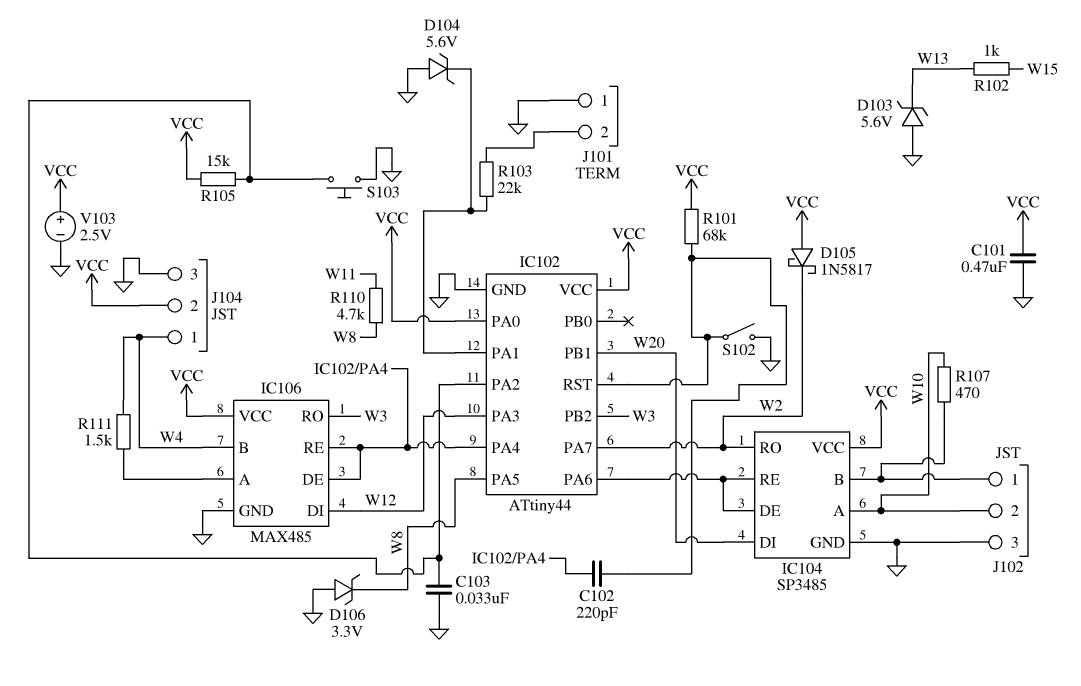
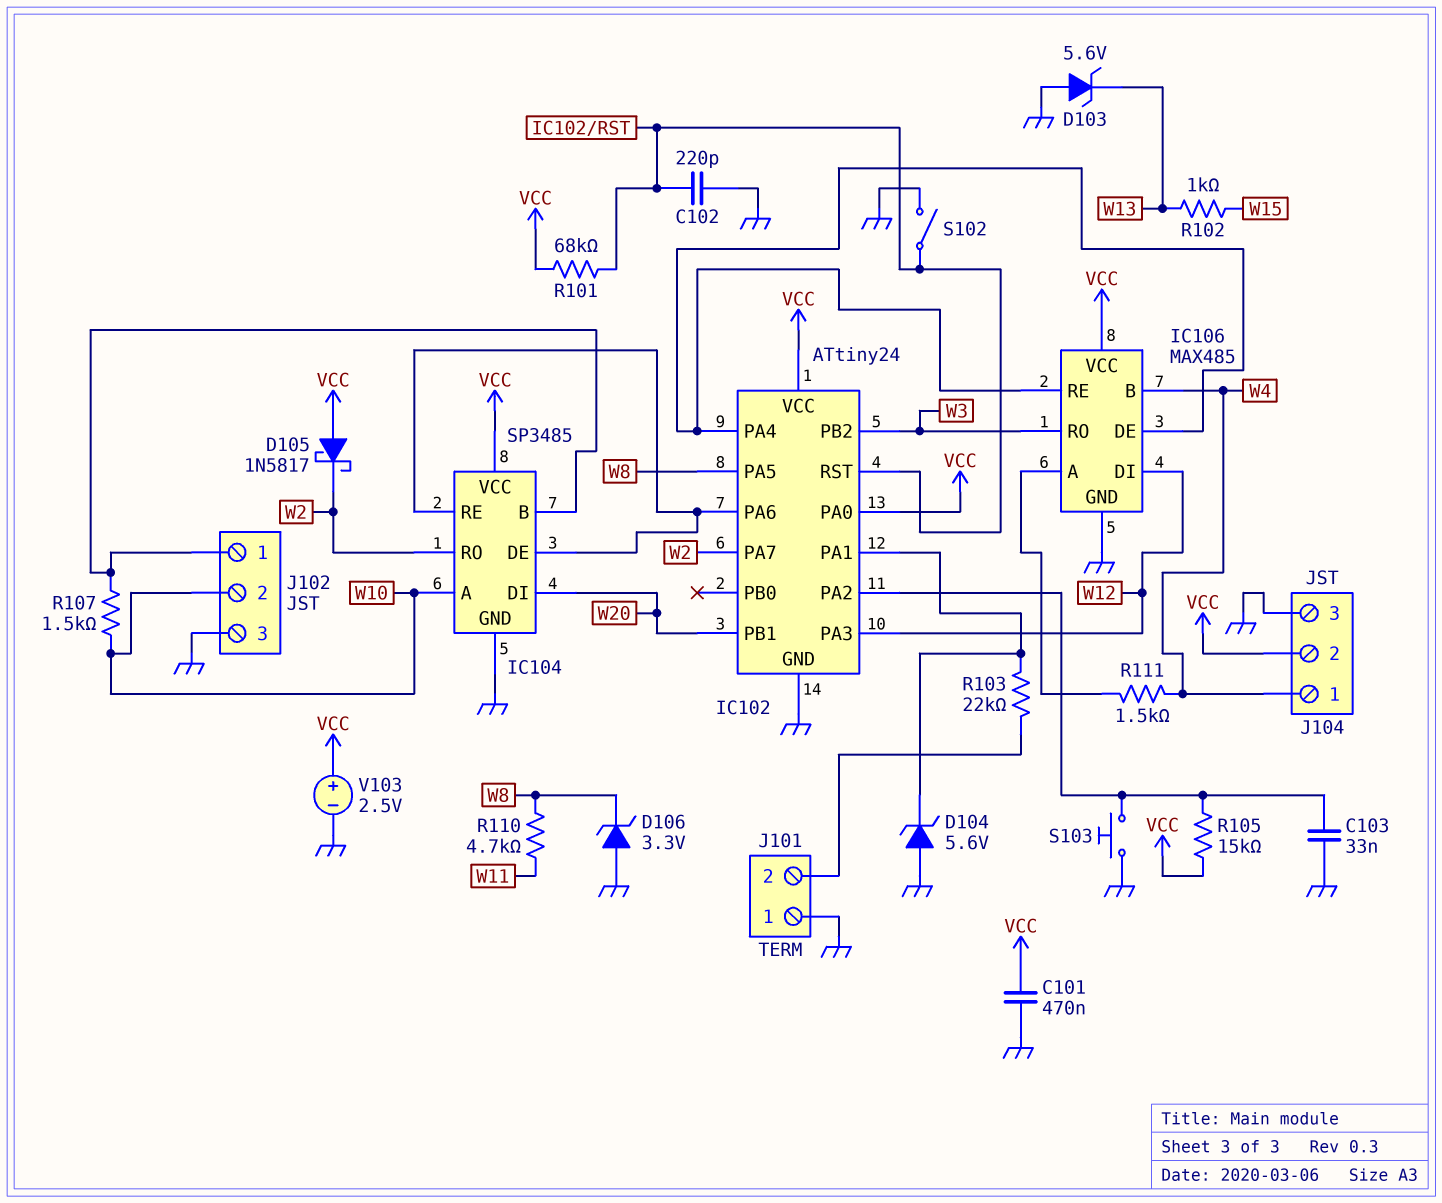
C102: 220pF (IC102/PA4, IC102/RST) -> 220pF (GND, IC102/RST)
IC102: ATtiny44 -> ATtiny24
R107: 470 (IC104/B, W10) -> 1.5k (IC104/B, W10)

